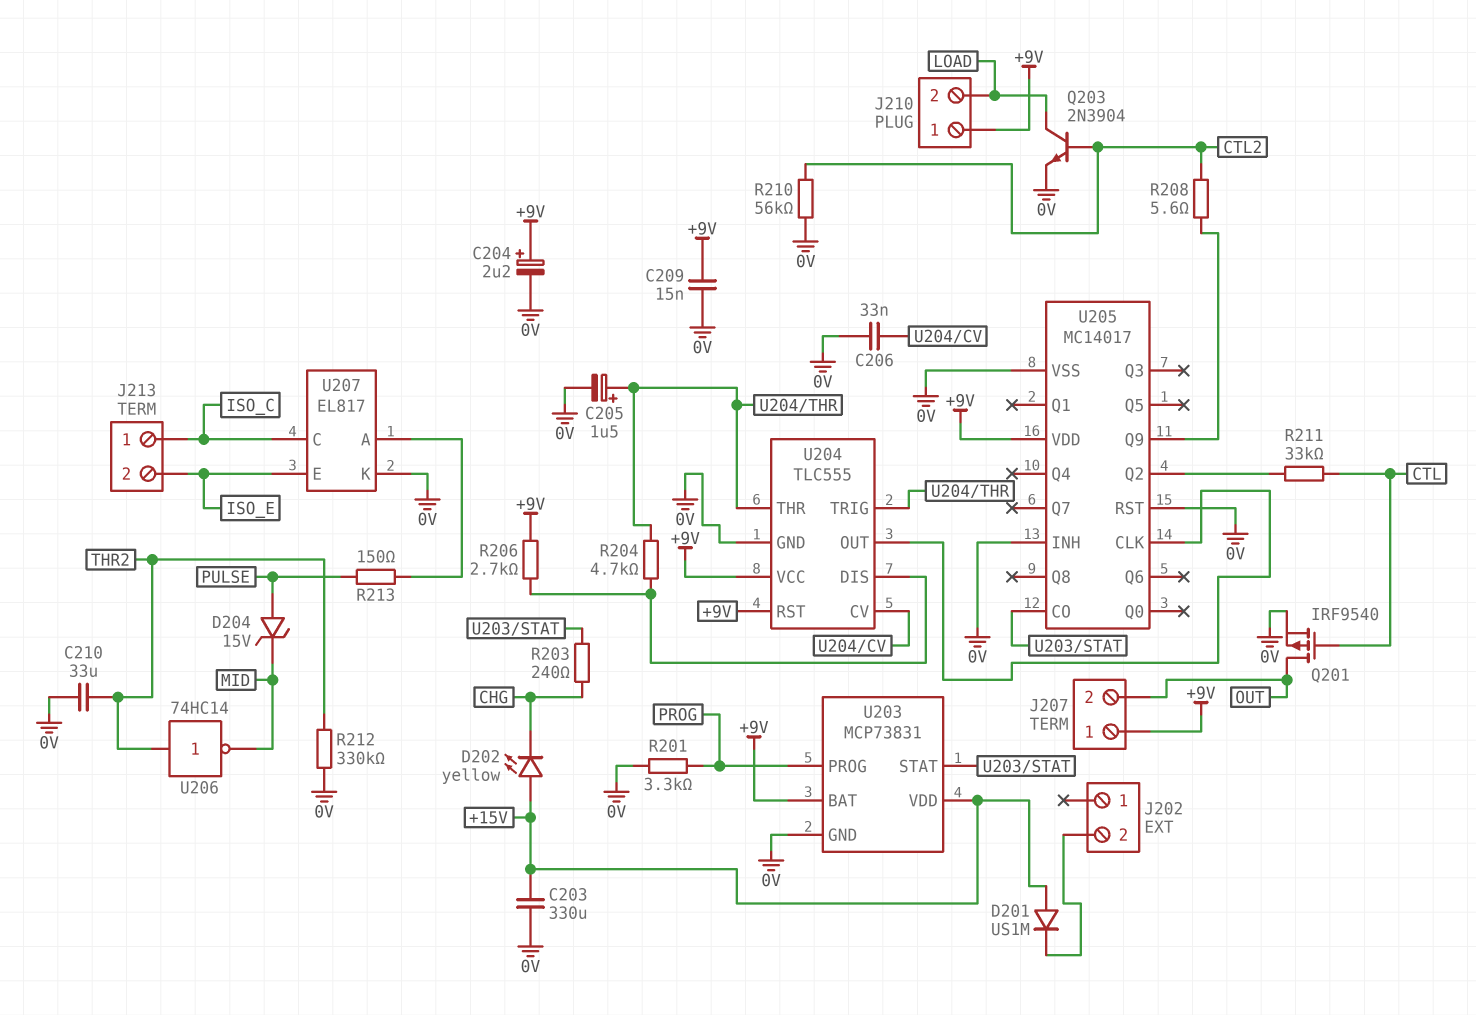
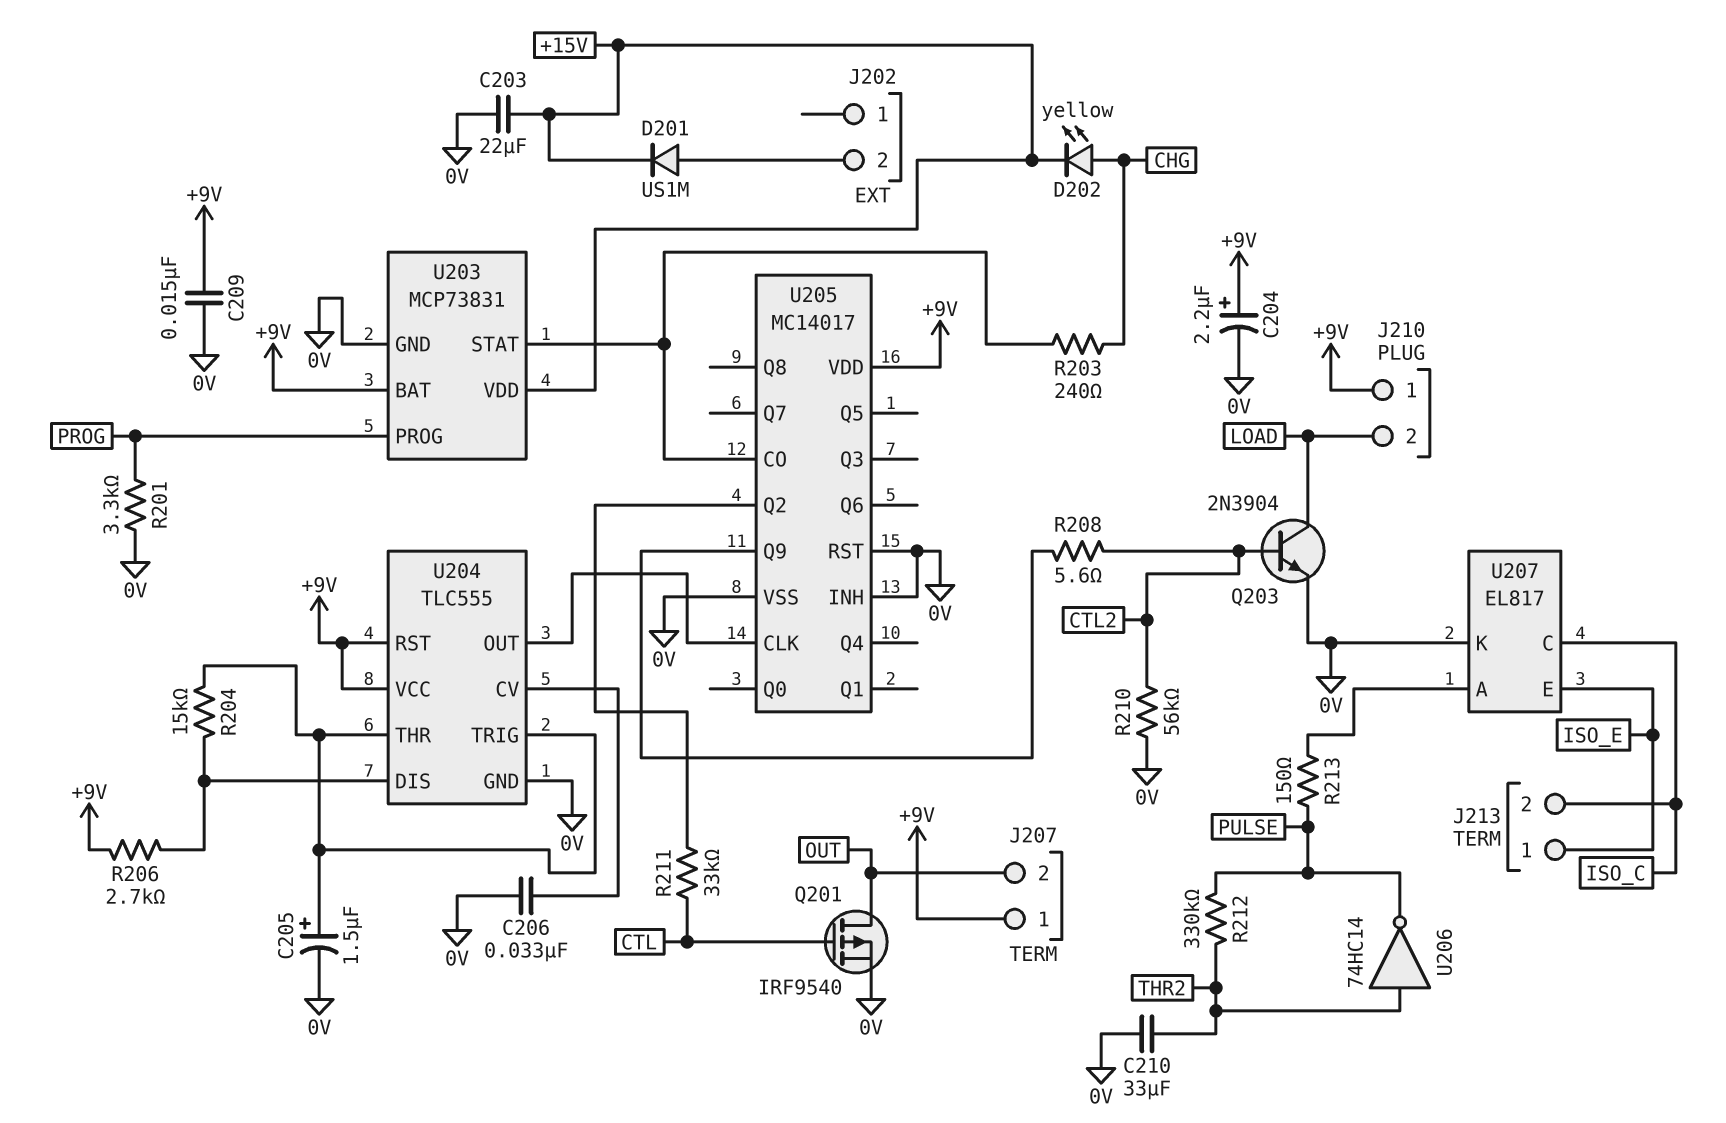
C203: 330uF (+15V, 0V) -> 22uF (+15V, 0V)
D201: diode US1M (A +15V, K J202/2) -> diode US1M (A J202/2, K +15V)
D202: LED yellow (A +15V, K CHG) -> LED yellow (A CHG, K +15V)
D204: zener 15V (A PULSE, K MID) -> none
J213 pin 1: ISO_C -> ISO_E
J213 pin 2: ISO_E -> ISO_C
R204: 4.7k (U204/DIS, U204/THR) -> 15k (U204/DIS, U204/THR)
R212: 330k (0V, THR2) -> 330k (PULSE, THR2)
U206: NOT 74HC14 (in THR2, out MID) -> NOT 74HC14 (in THR2, out PULSE)

